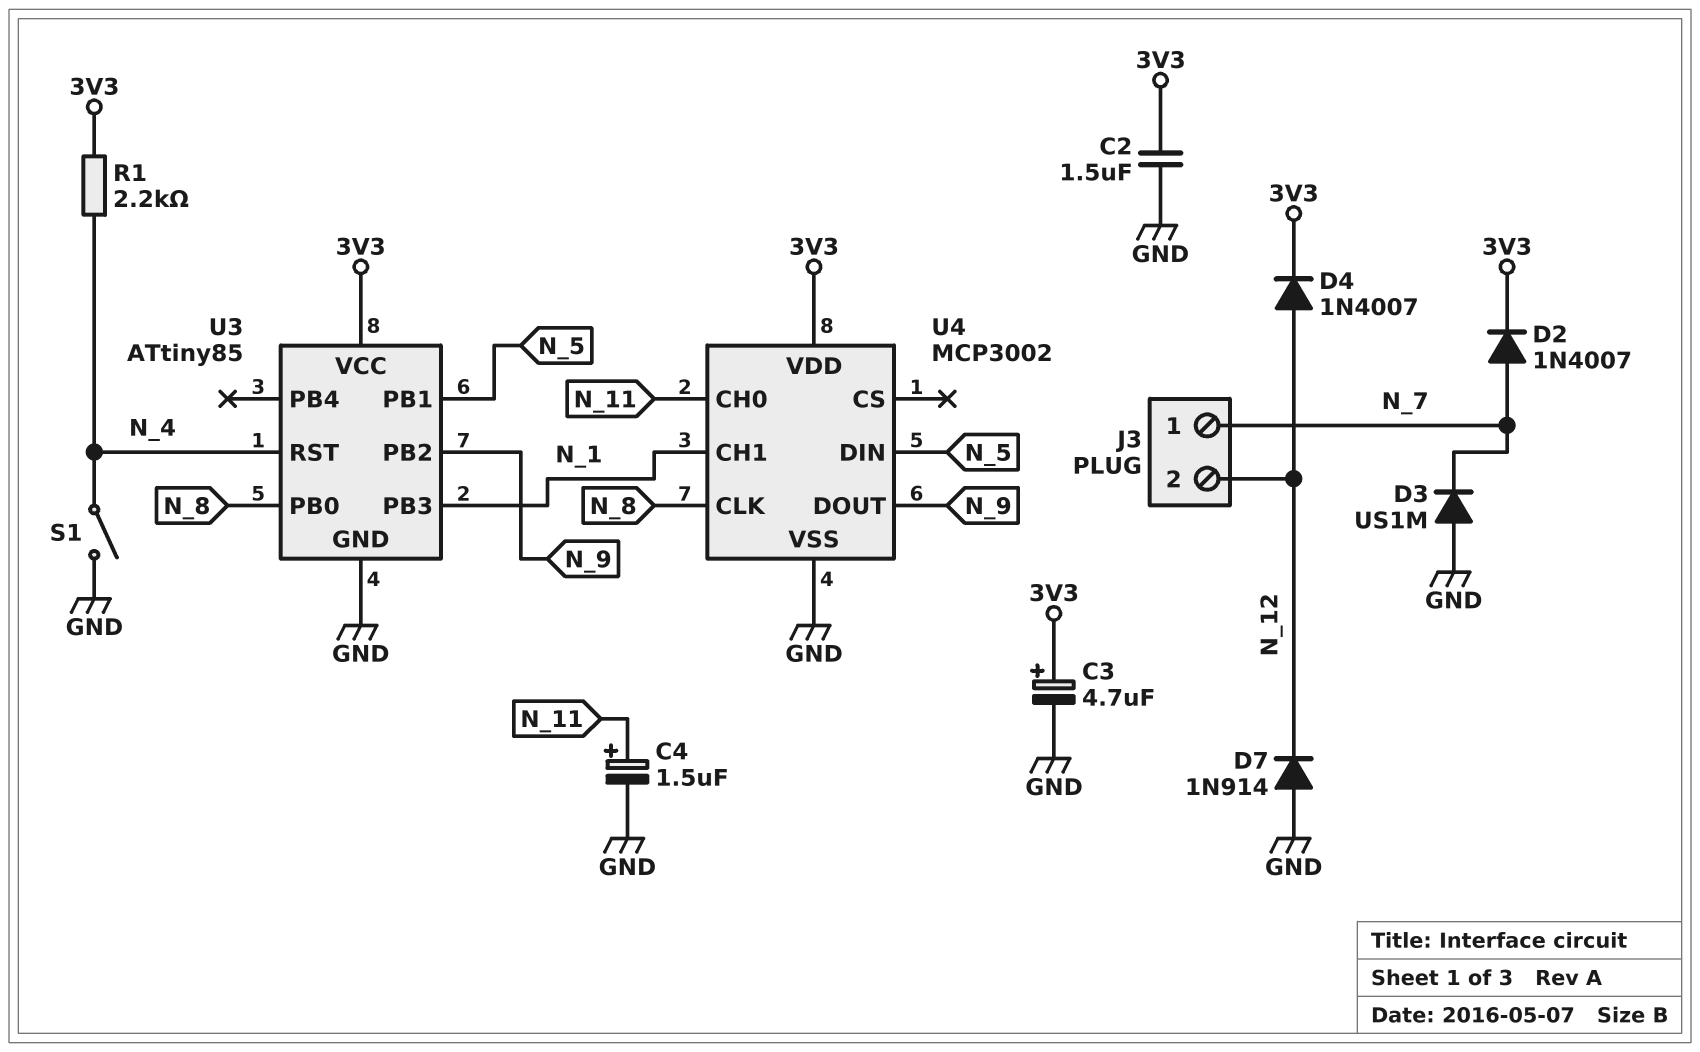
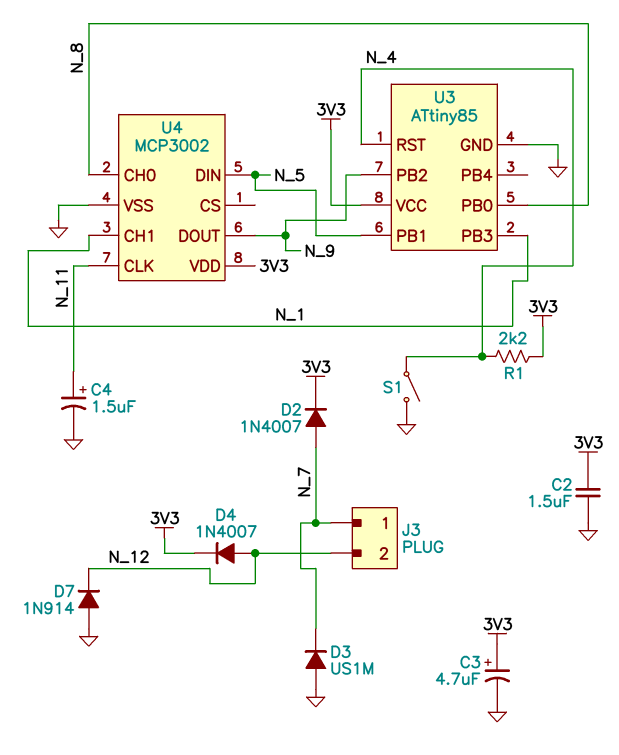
U4 pin CH0: N_11 -> N_8
U4 pin CLK: N_8 -> N_11

